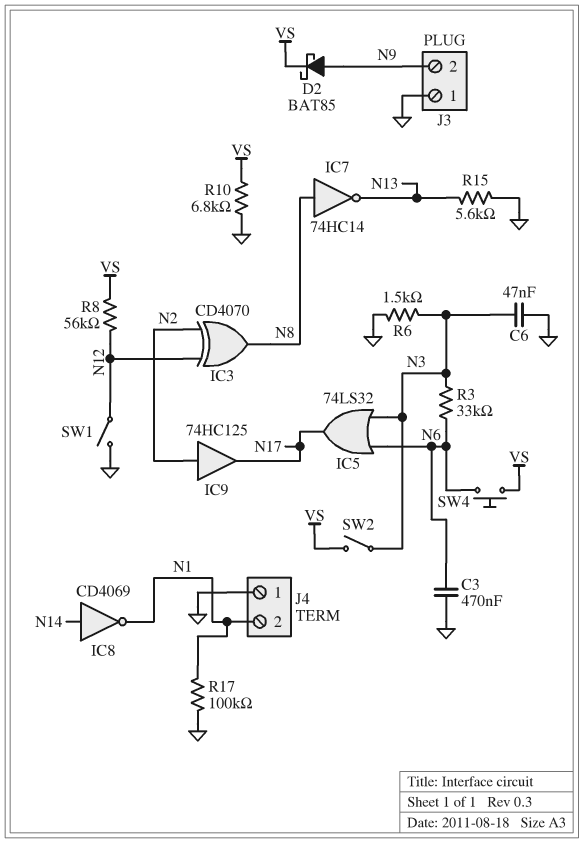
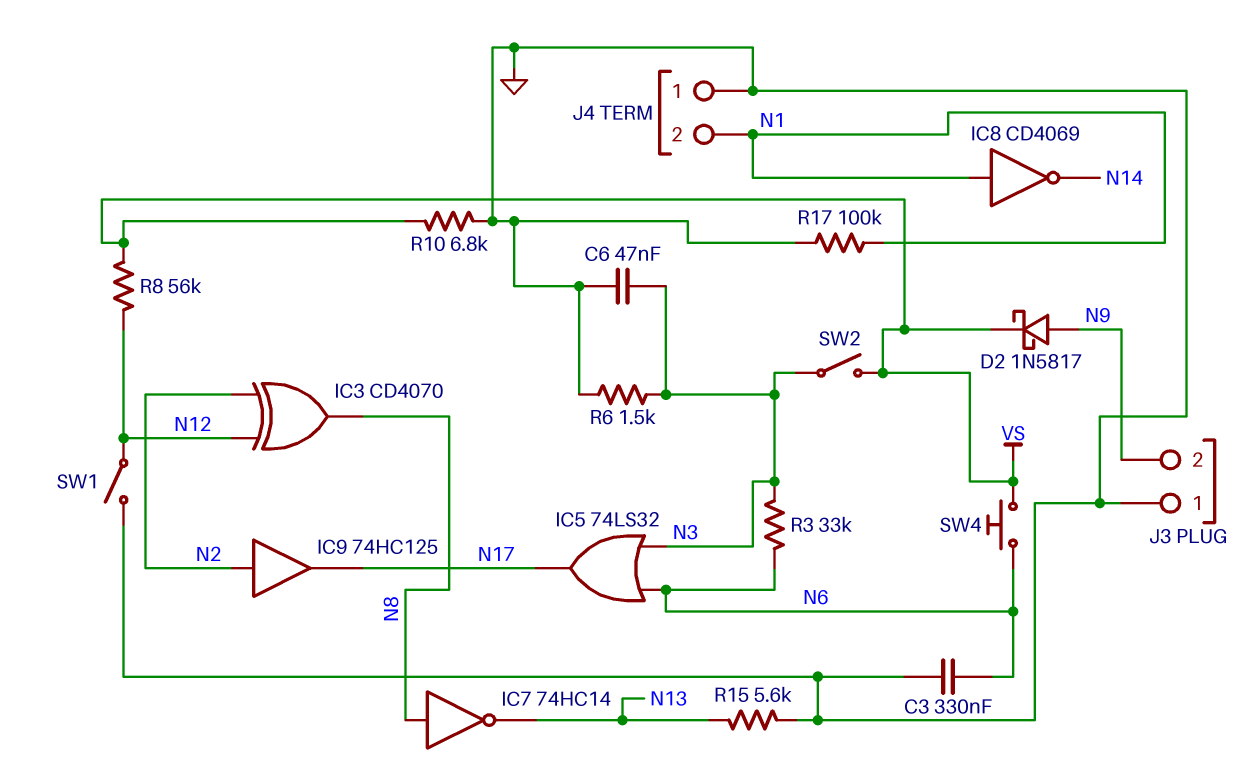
C3: 470nF (GND, N6) -> 330nF (GND, N6)
D2: schottky BAT85 (A N9, K VS) -> schottky 1N5817 (A N9, K VS)
IC8: NOT CD4069 (in N14, out N1) -> NOT CD4069 (in N1, out N14)

